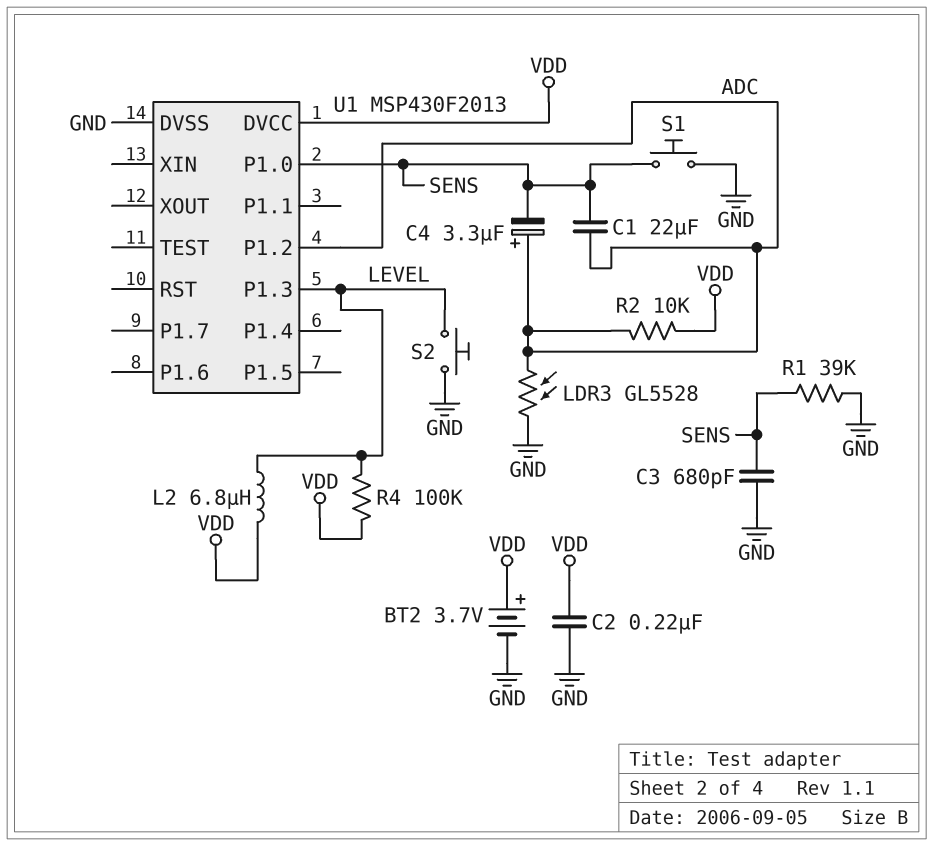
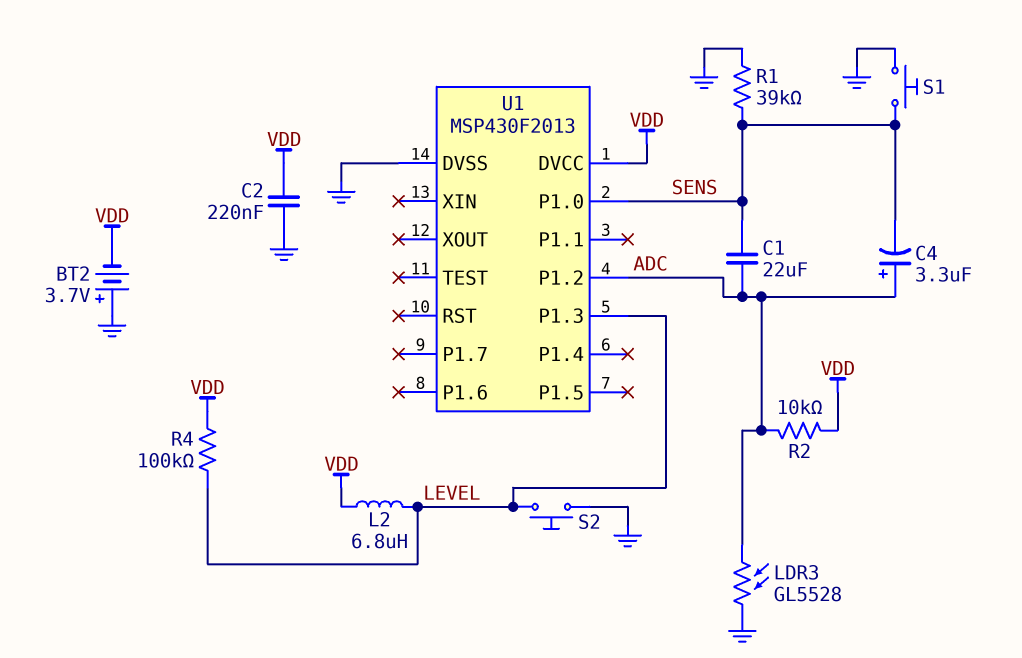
BT2: 3.7V (plus VDD, minus GND) -> 3.7V (plus GND, minus VDD)
C3: 680pF (GND, SENS) -> none

